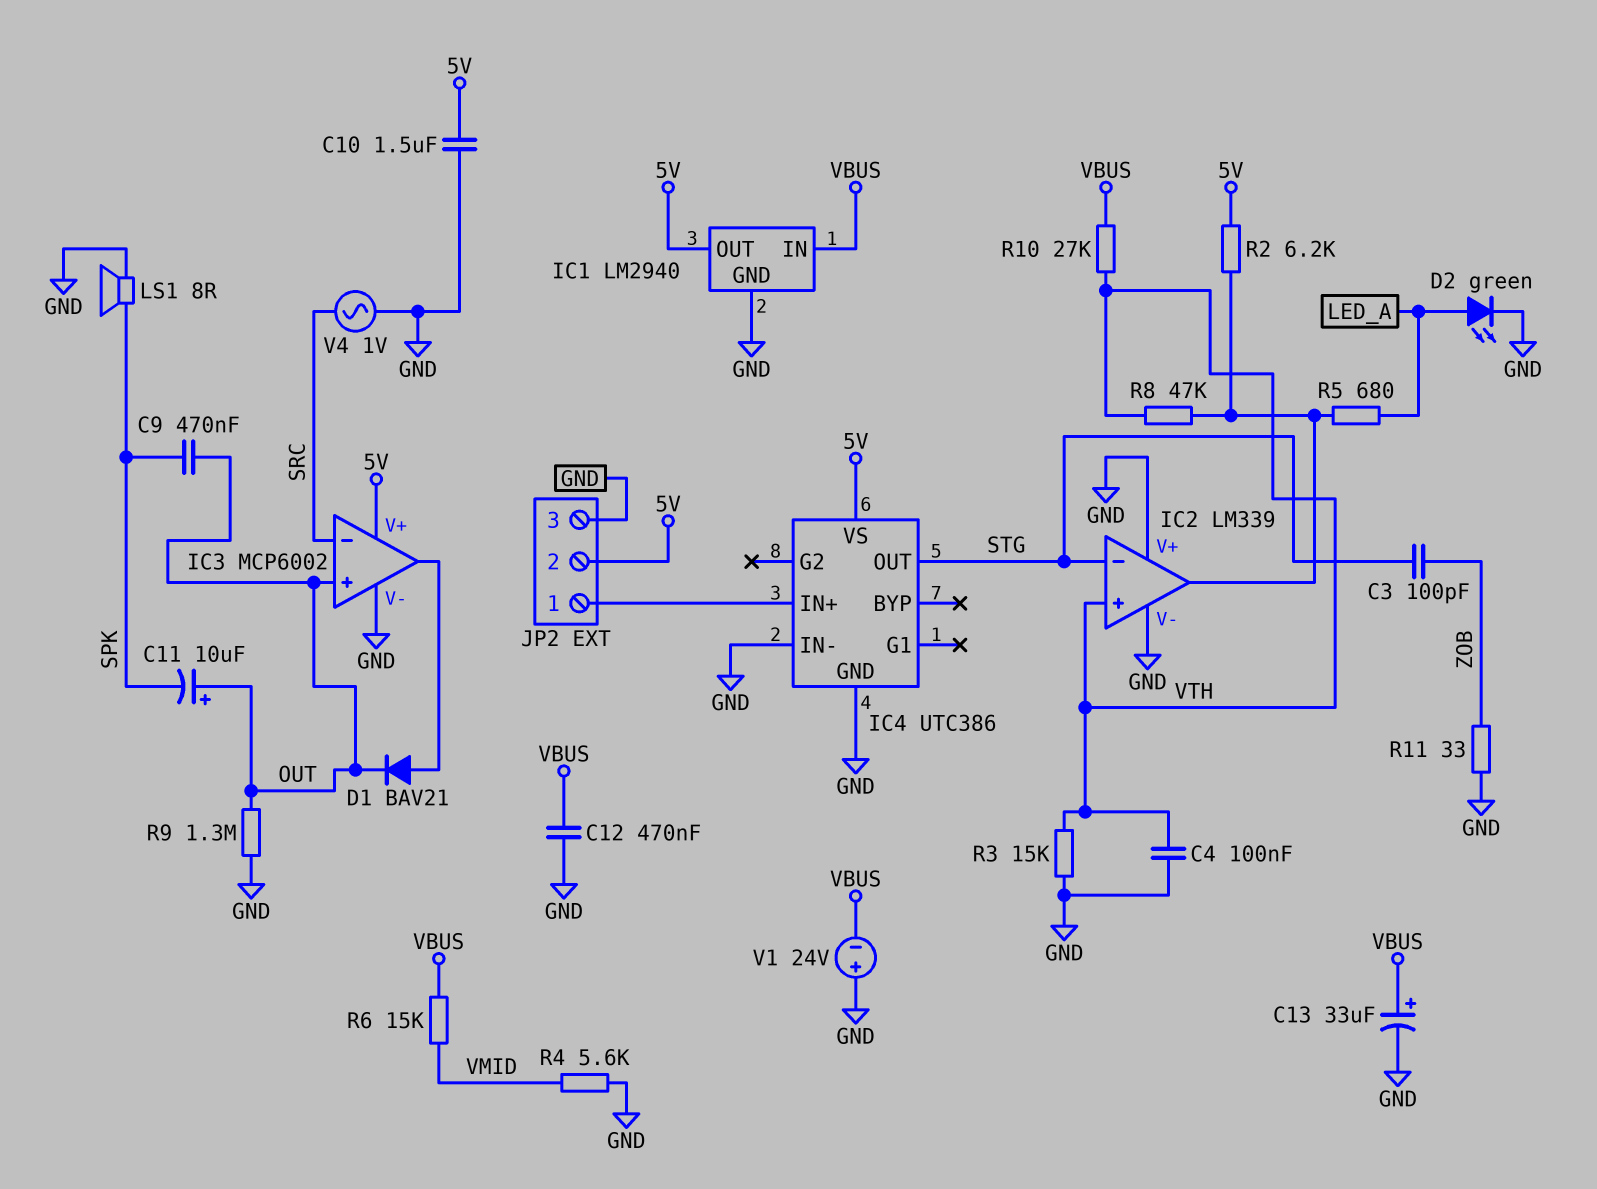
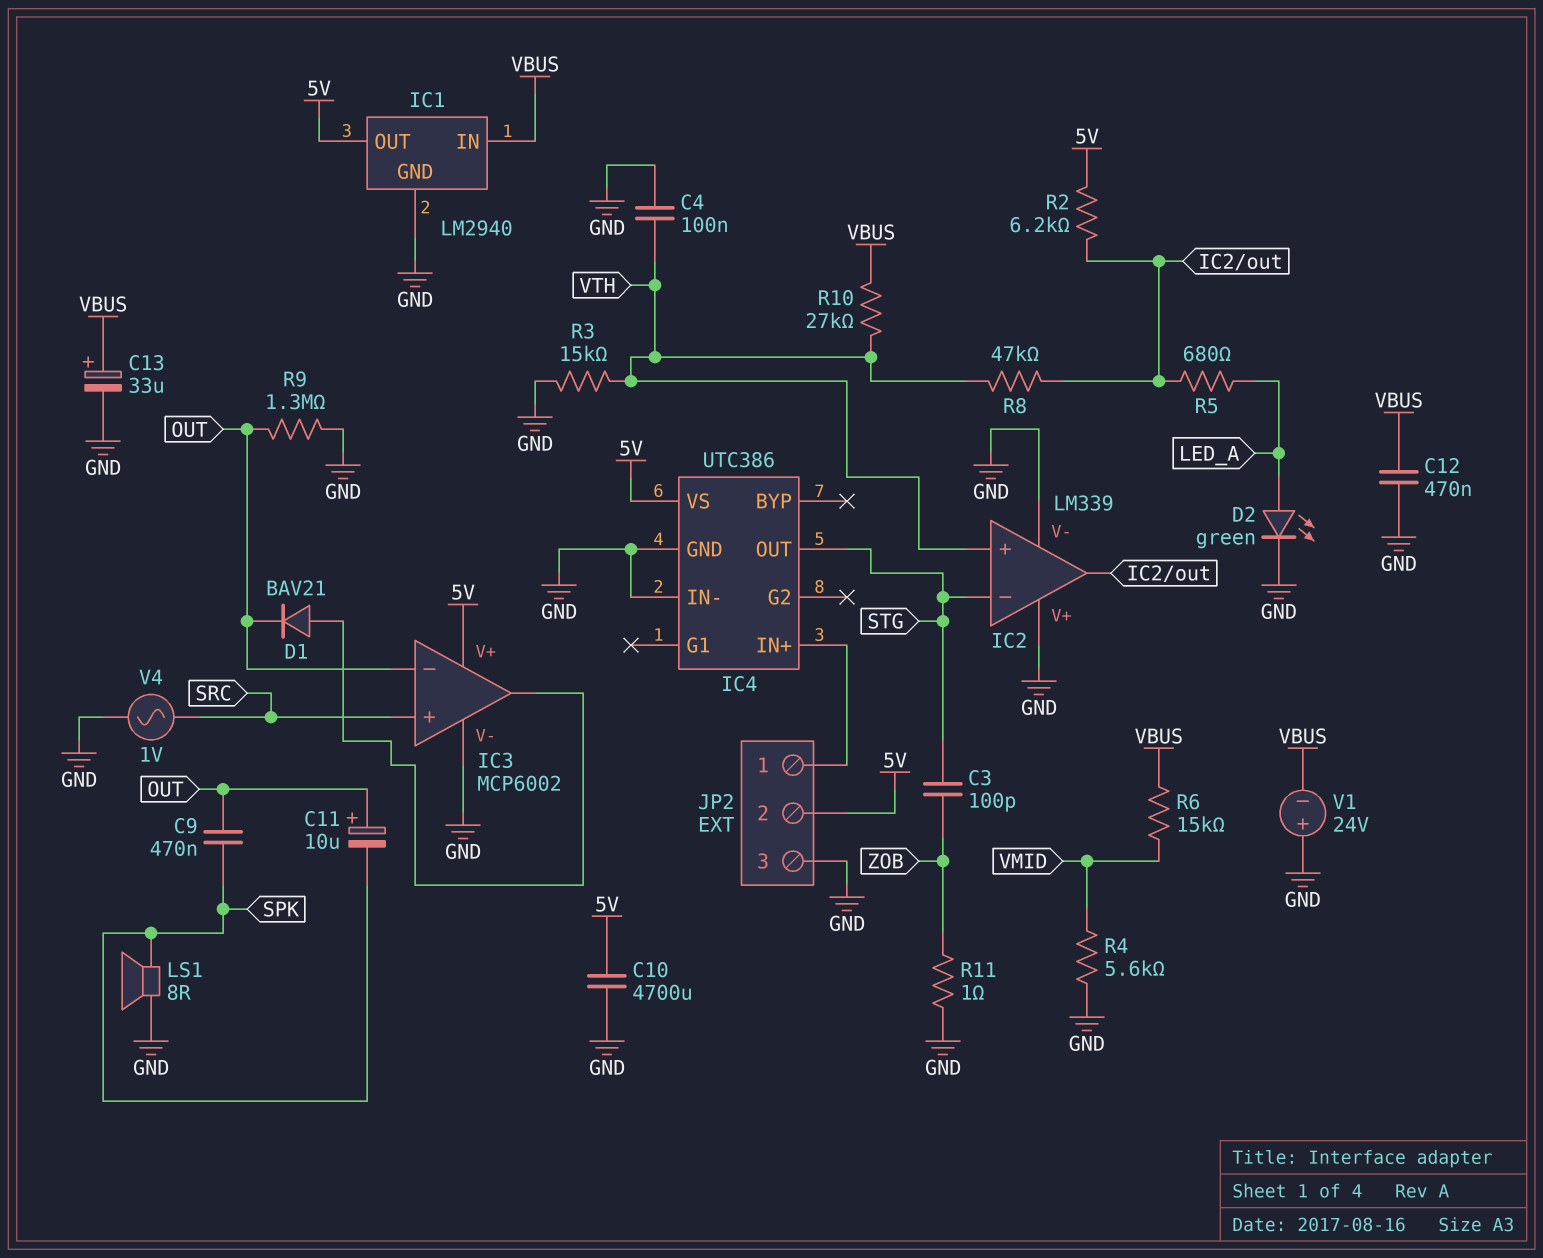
C10: 1.5uF (5V, GND) -> 4700uF (5V, GND)
IC3 pin in+: OUT -> SRC
IC3 pin in-: SRC -> OUT
R11: 33 (GND, ZOB) -> 1 (GND, ZOB)

